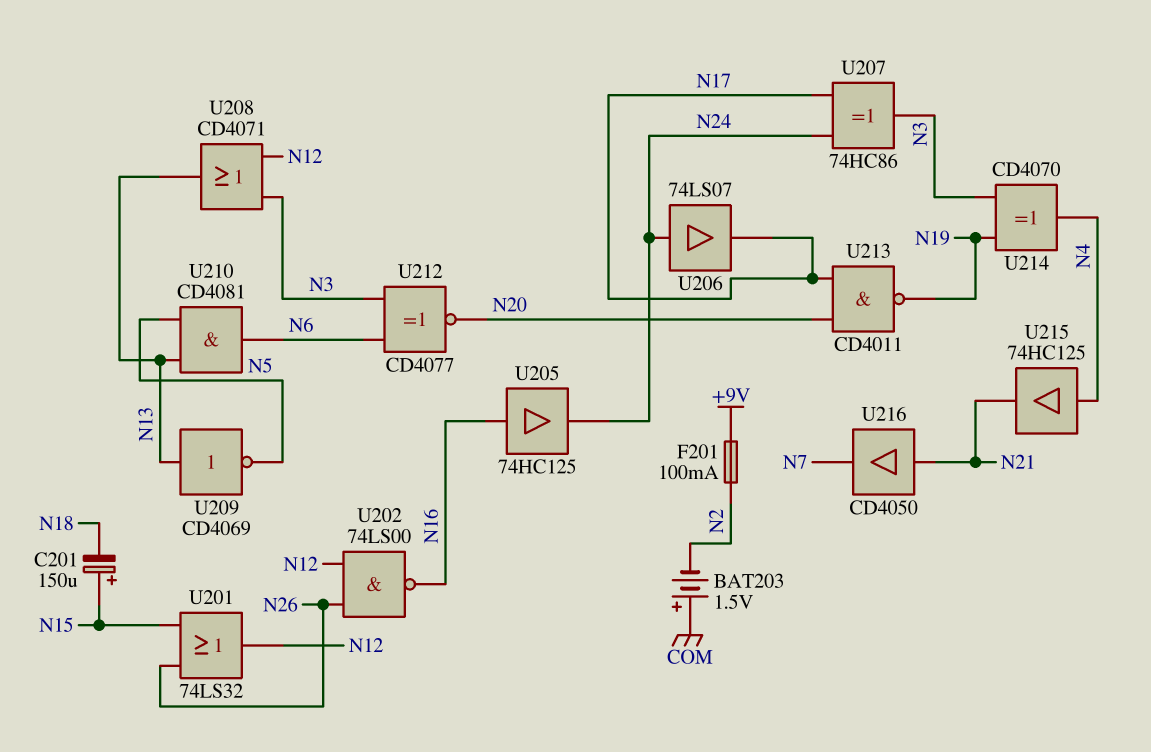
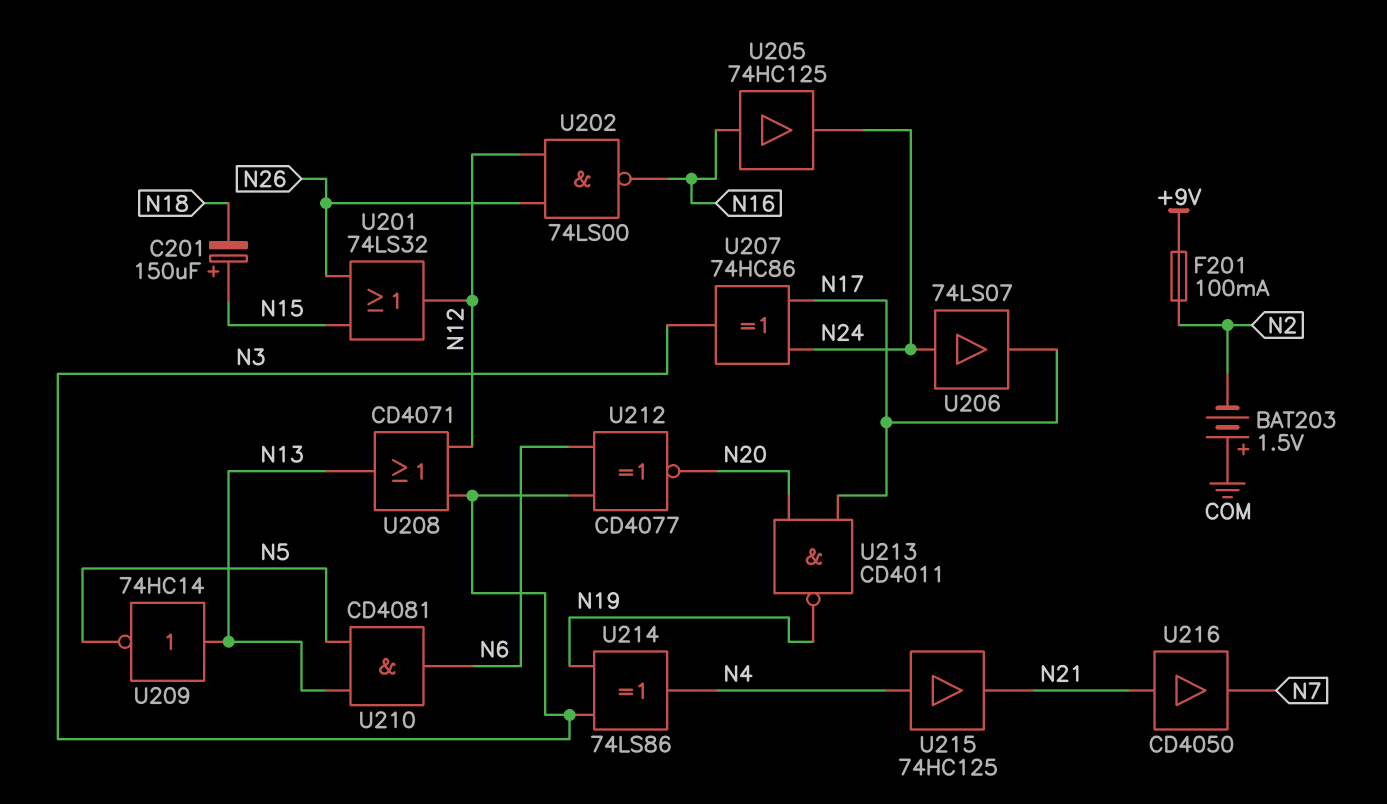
U209: NOT CD4069 (in N13, out N5) -> NOT 74HC14 (in N13, out N5)
U214: XOR CD4070 (in N3, in N19, out N4) -> XOR 74LS86 (in N3, in N19, out N4)

